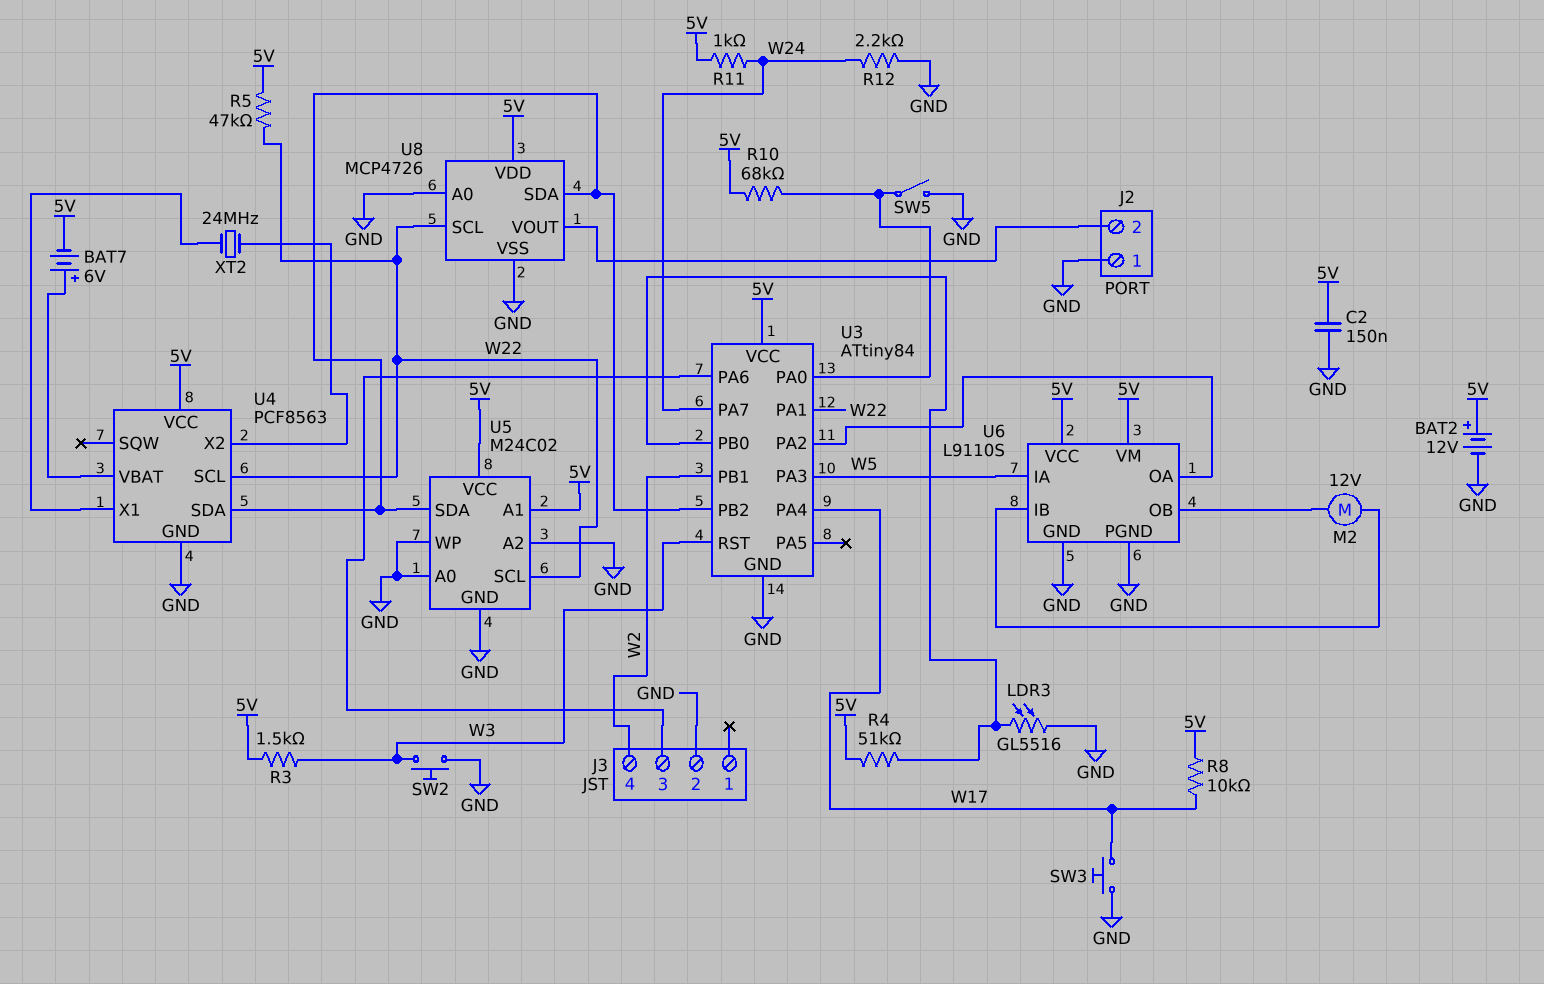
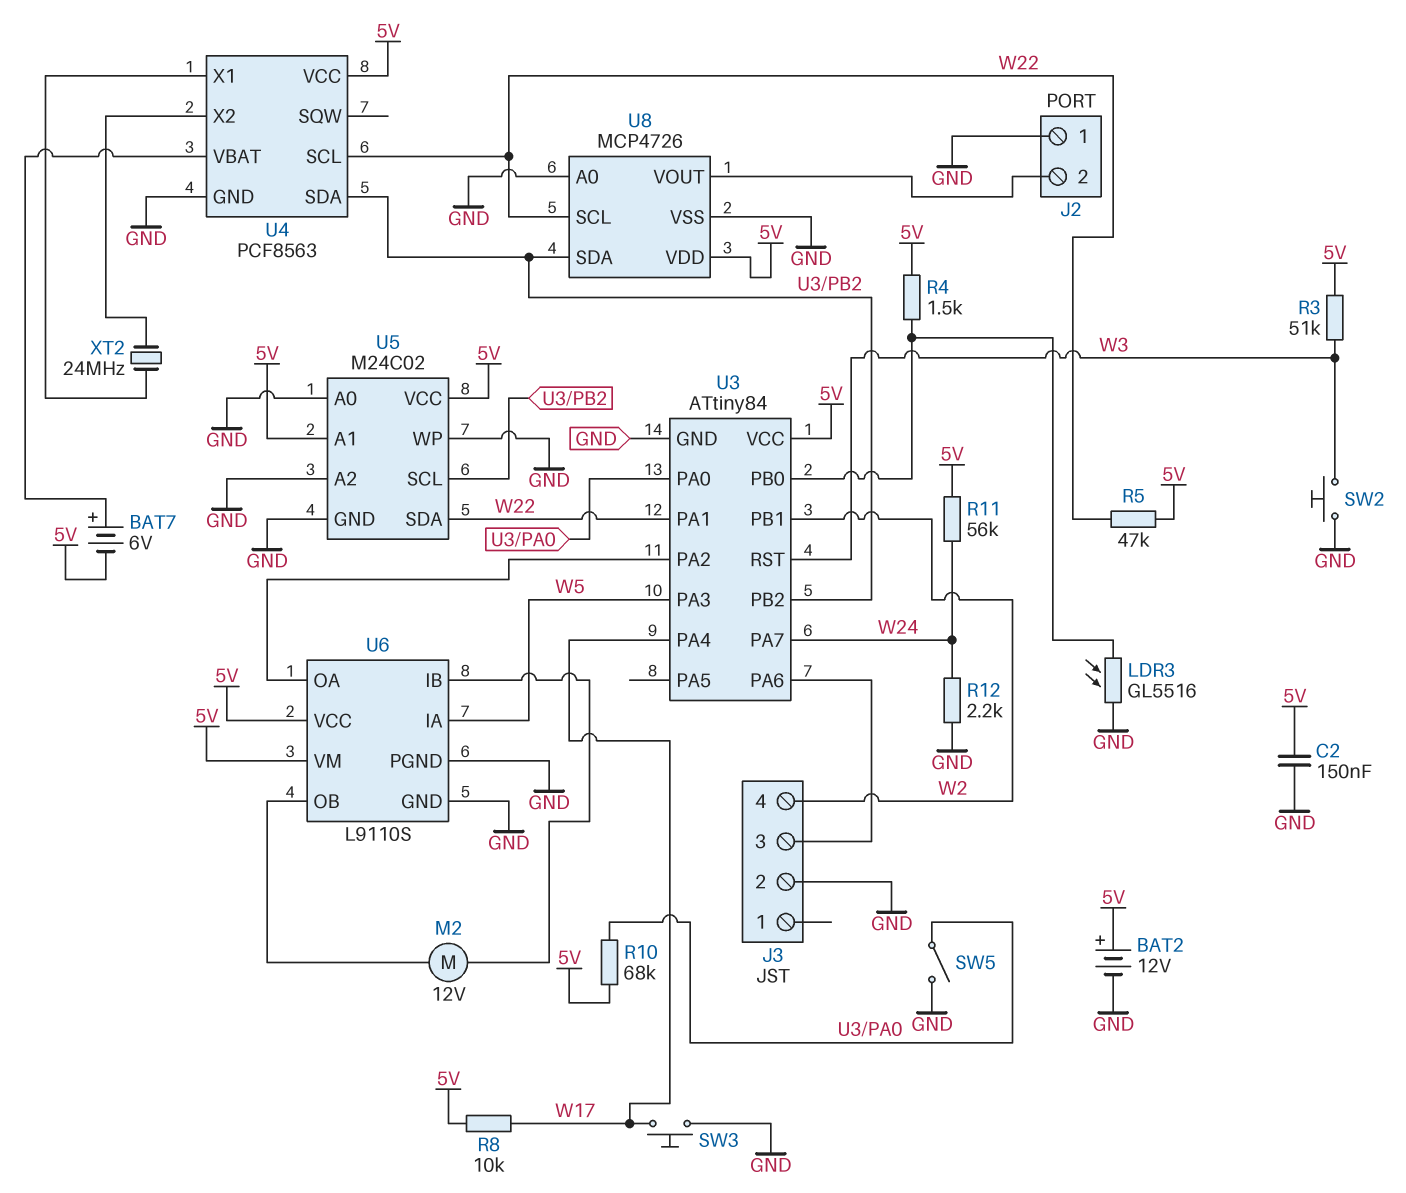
R3: 1.5k (5V, W3) -> 51k (5V, W3)
R4: 51k (5V, U3/PB0) -> 1.5k (5V, U3/PB0)
R11: 1k (5V, W24) -> 56k (5V, W24)
U5 pin SCL: W22 -> U3/PB2
U5 pin SDA: U3/PB2 -> W22

